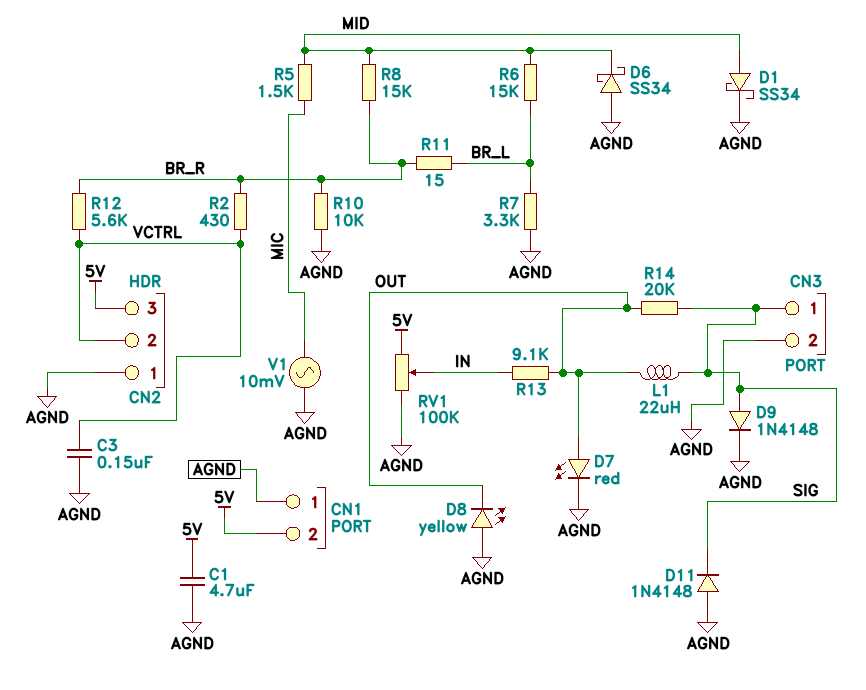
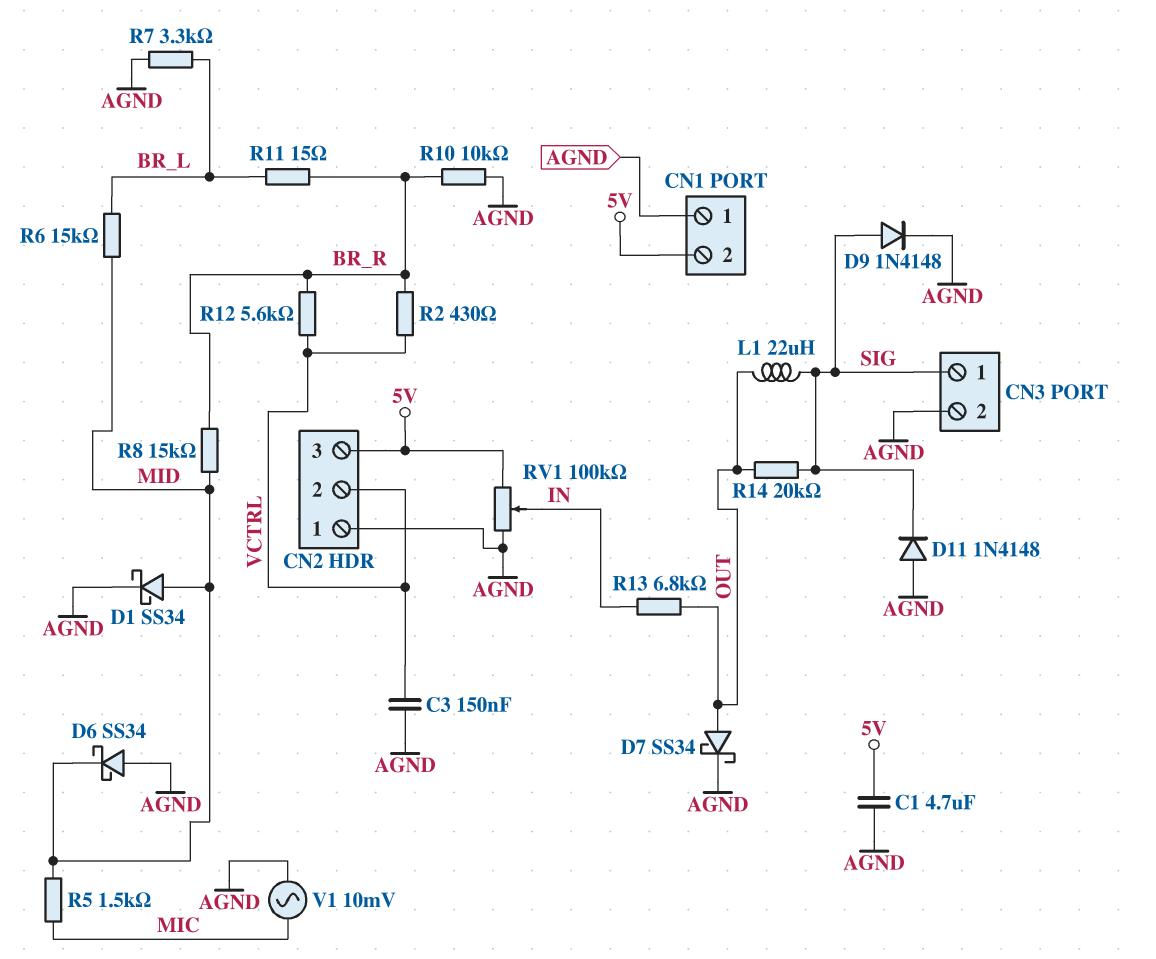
D7: LED red (A OUT, K AGND) -> schottky SS34 (A OUT, K AGND)
D8: LED yellow (A AGND, K OUT) -> none
R13: 9.1k (IN, OUT) -> 6.8k (IN, OUT)

